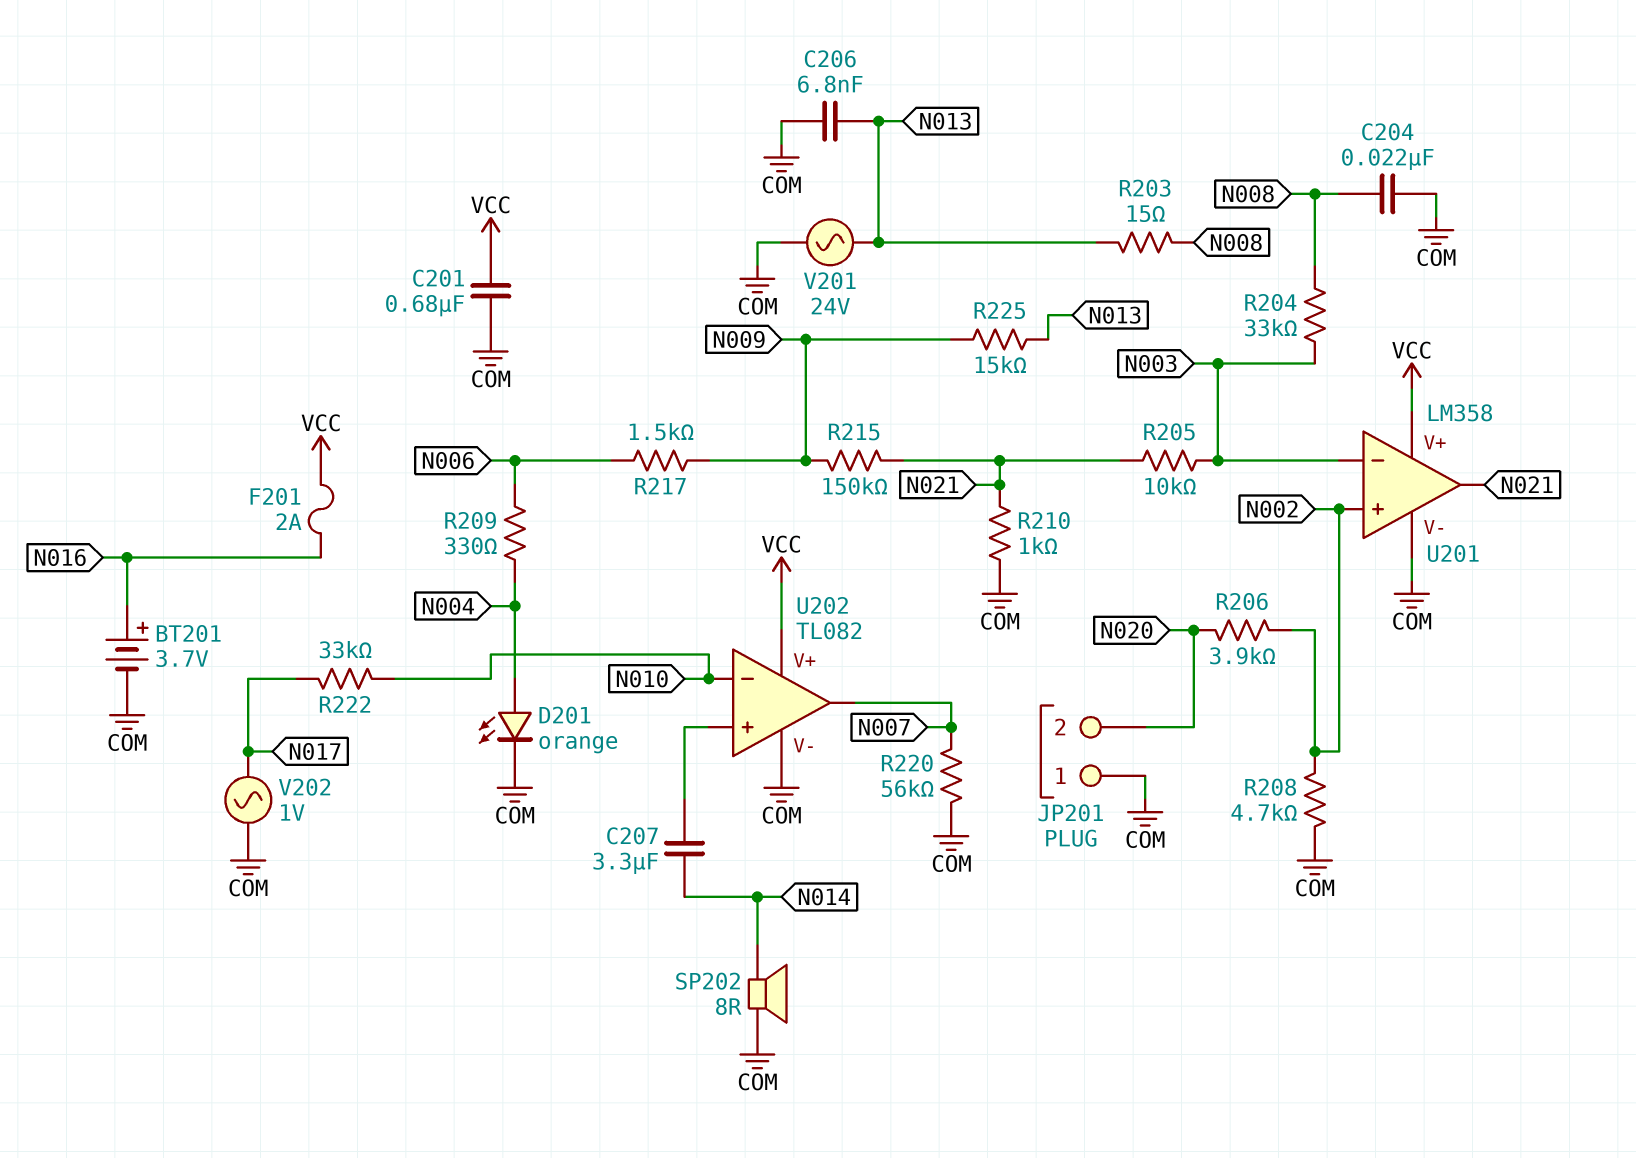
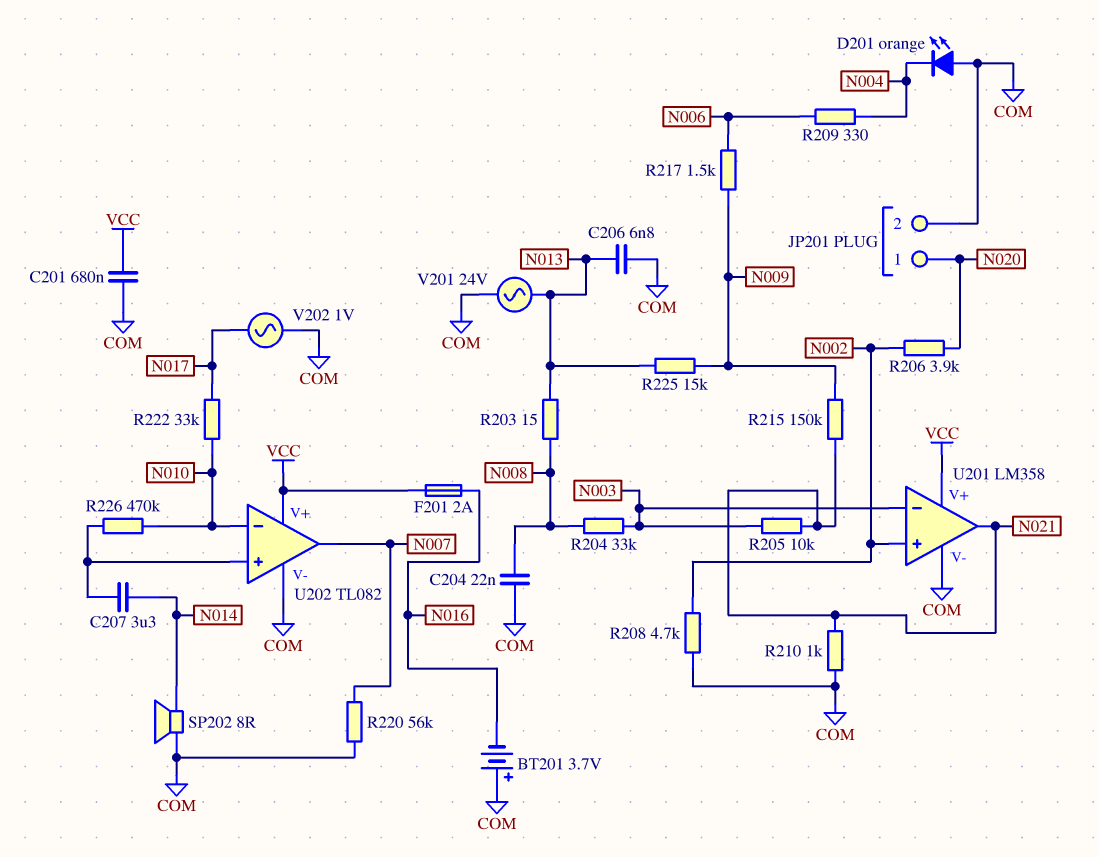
BT201: 3.7V (plus N016, minus COM) -> 3.7V (plus COM, minus N016)
D201: LED orange (A N004, K COM) -> LED orange (A COM, K N004)
JP201 pin 1: COM -> N020
JP201 pin 2: N020 -> COM
R226: none -> 470k (N010, U202/in+)

